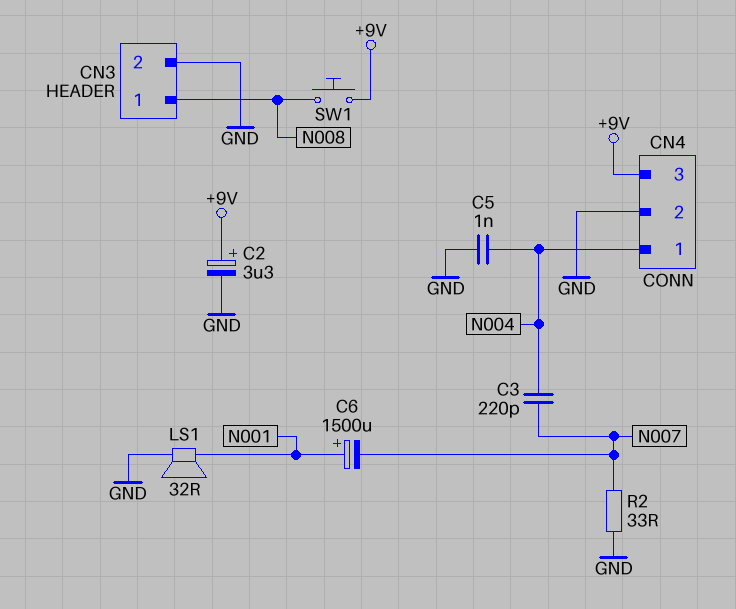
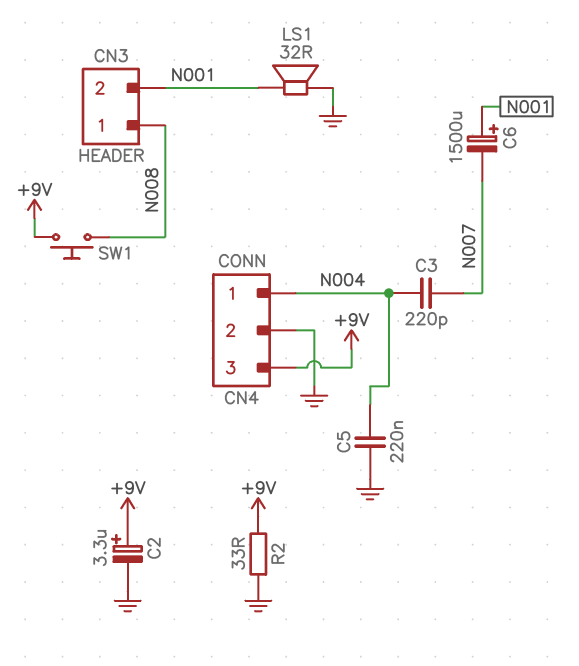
C5: 1nF (GND, N004) -> 220nF (GND, N004)
CN3 pin 2: GND -> N001
R2: 33 (GND, N007) -> 33 (+9V, GND)

